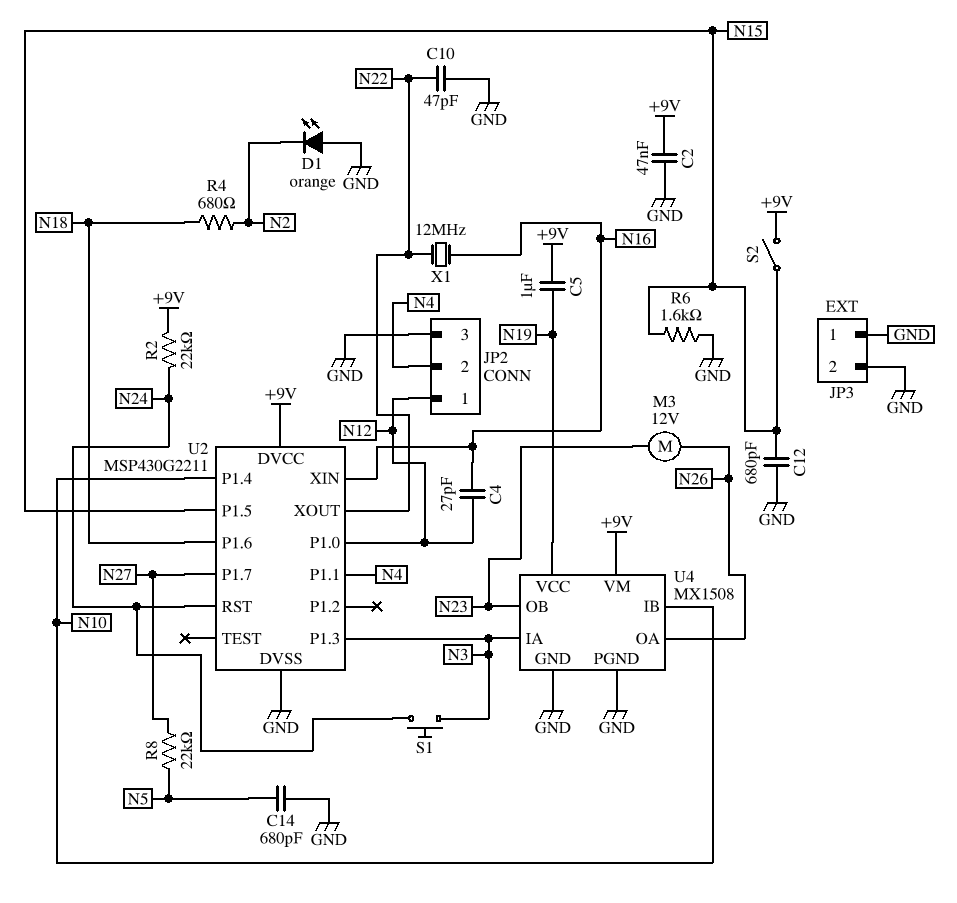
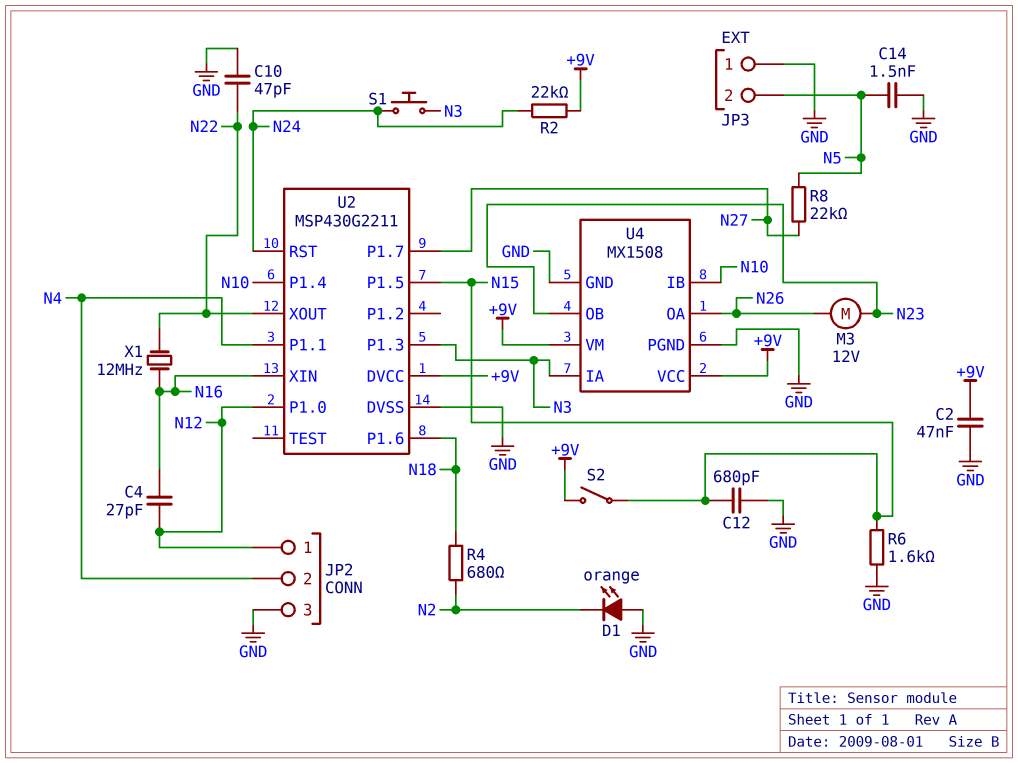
C5: 1uF (+9V, N19) -> none
C14: 680pF (GND, N5) -> 1.5nF (GND, N5)
JP3 pin 2: GND -> N5
U4 pin VCC: N19 -> +9V

